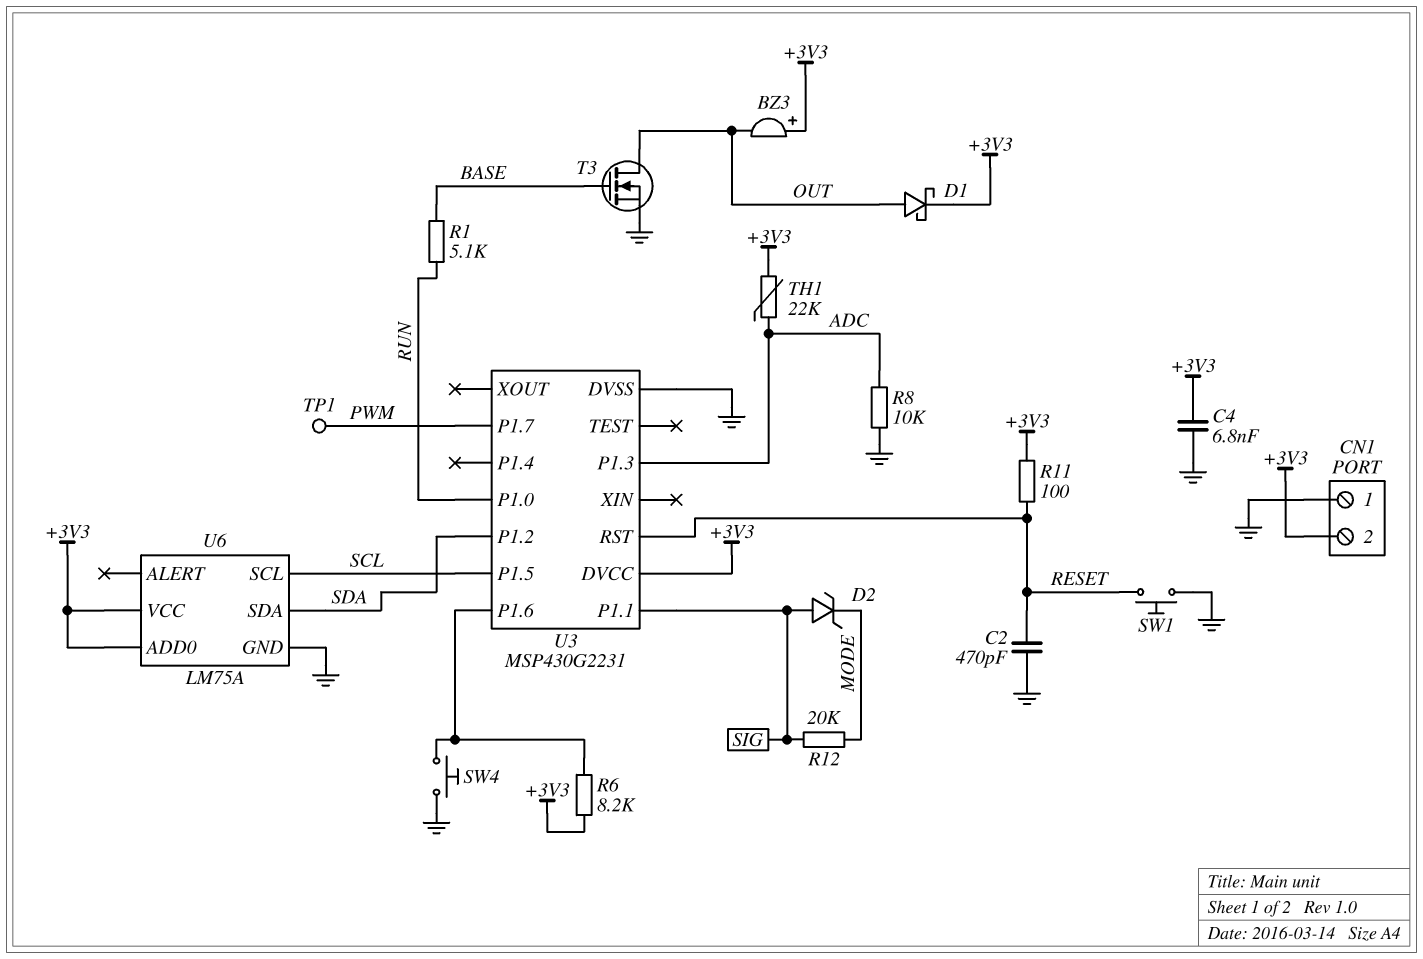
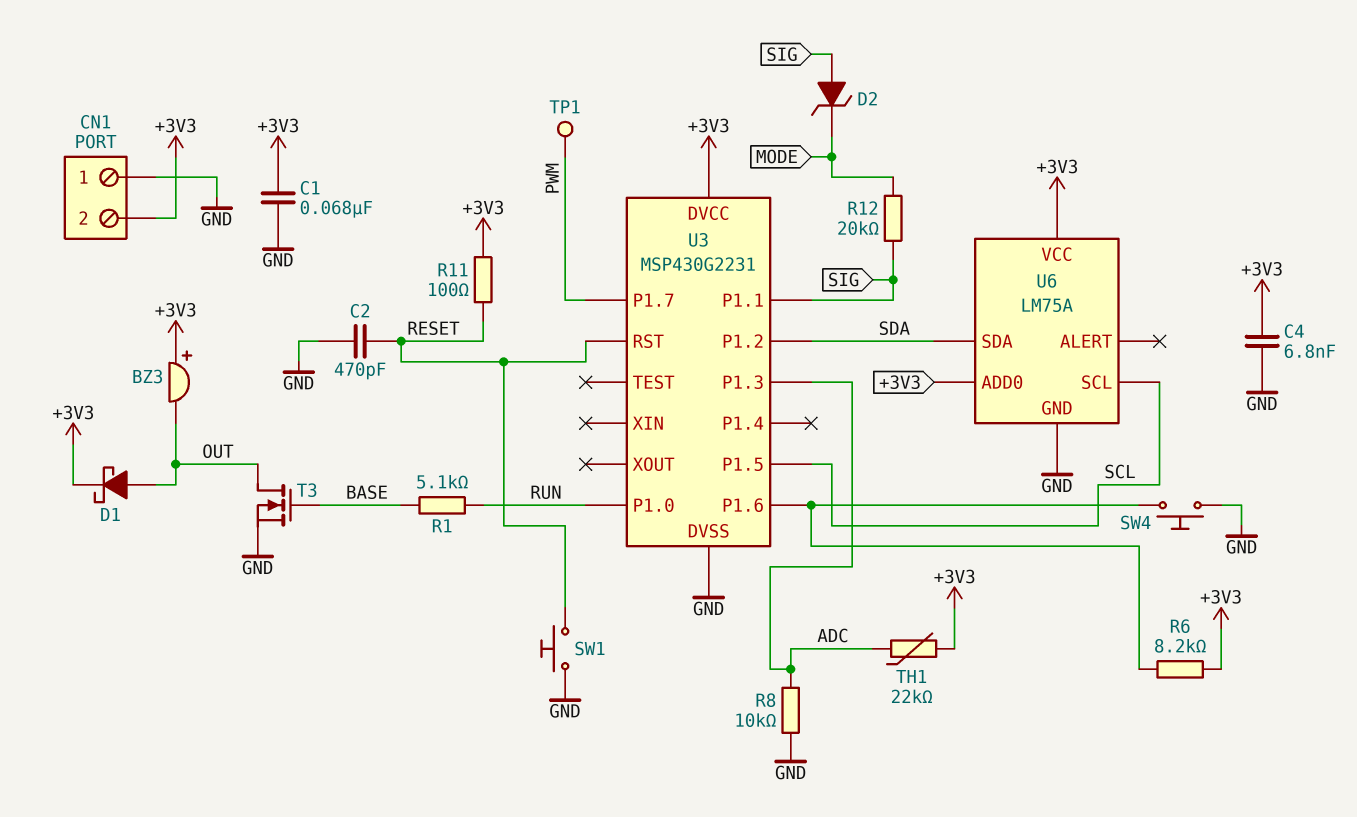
C1: none -> 68nF (+3V3, GND)

